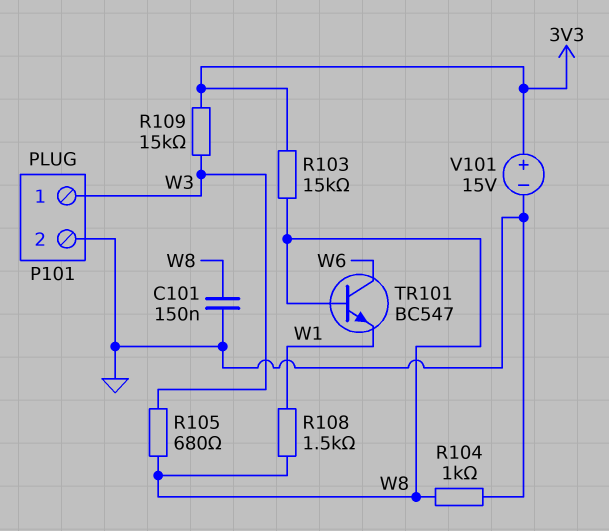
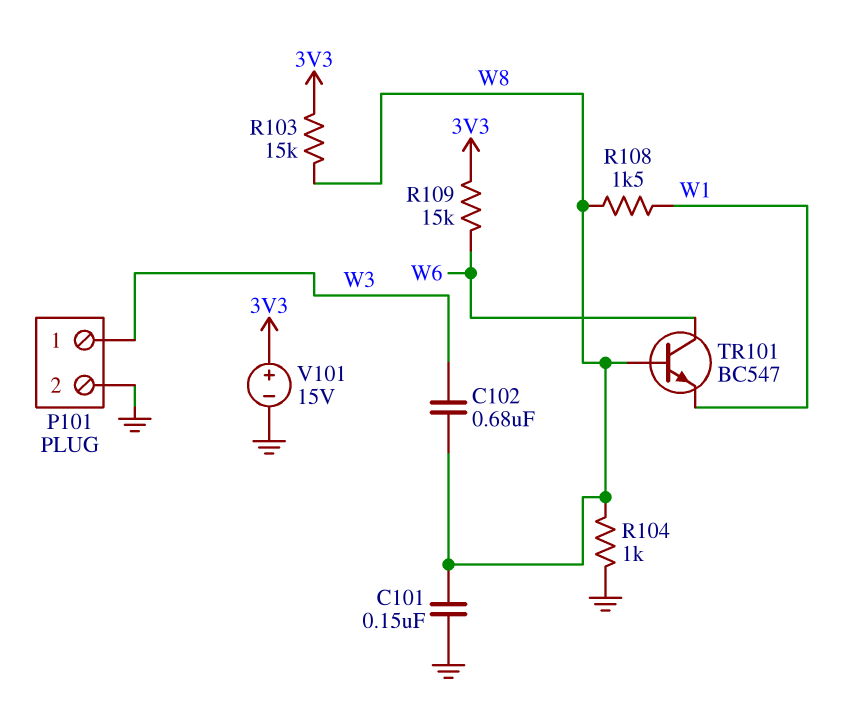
C102: none -> 680nF (W3, W8)
R105: 680 (W3, W8) -> none
R109: 15k (3V3, W3) -> 15k (3V3, W6)

